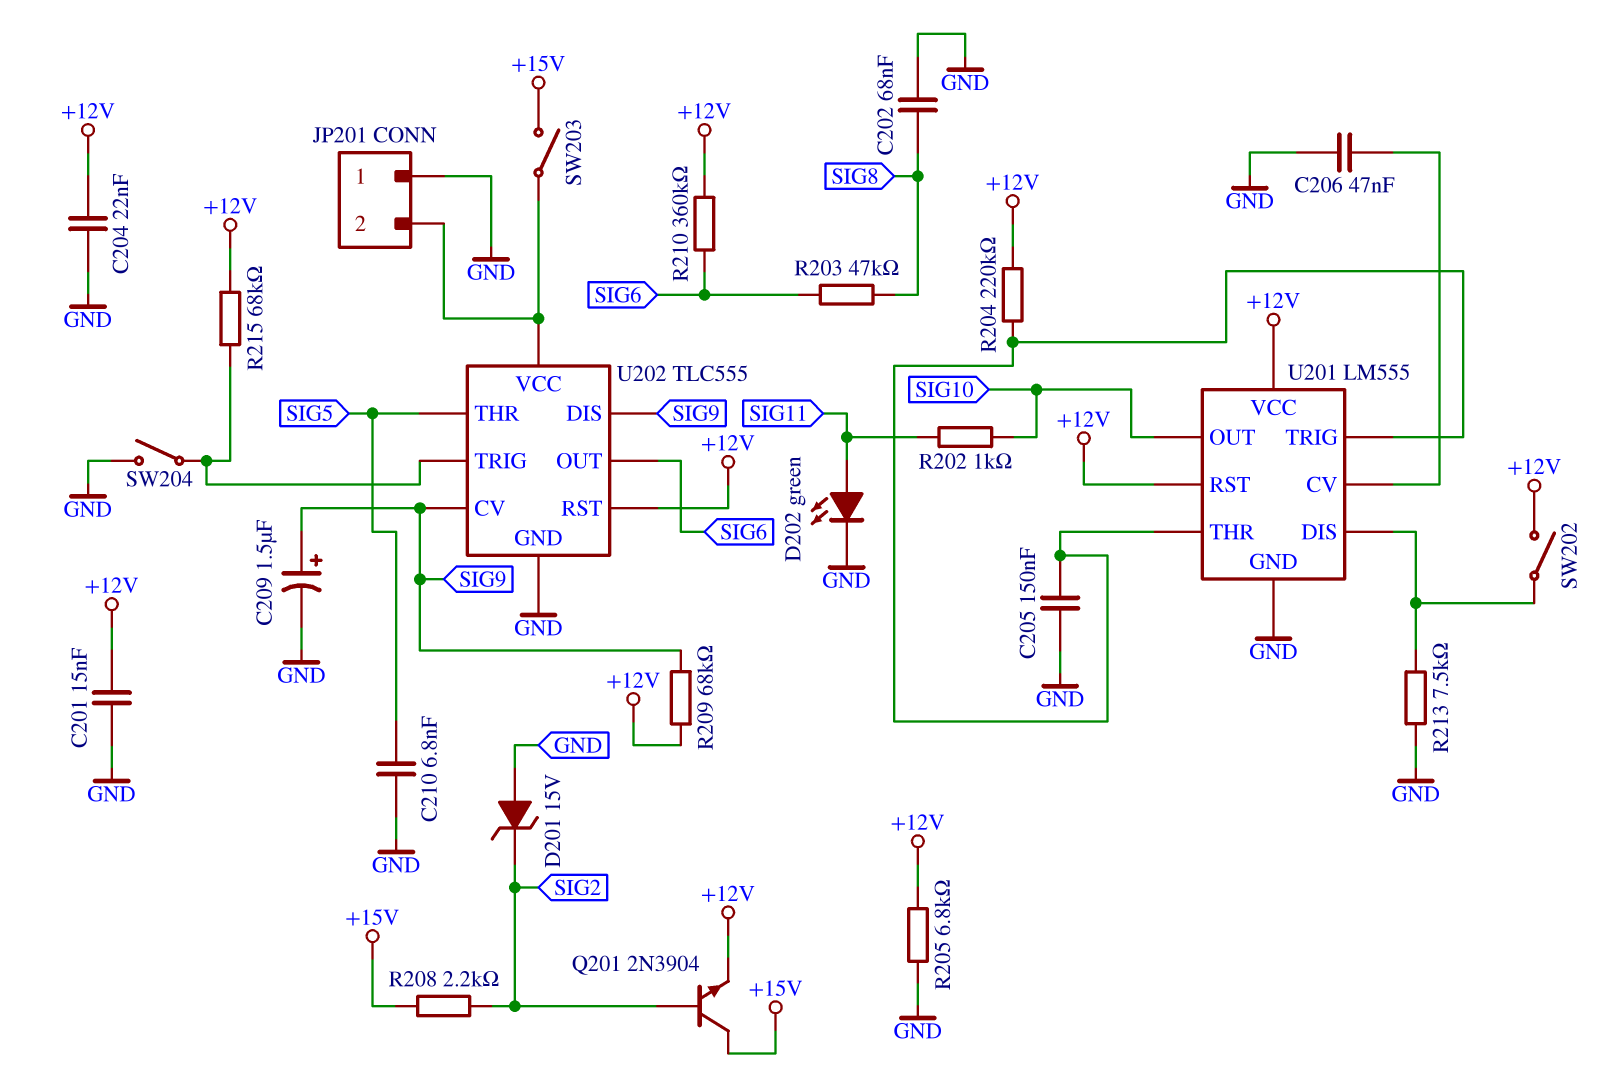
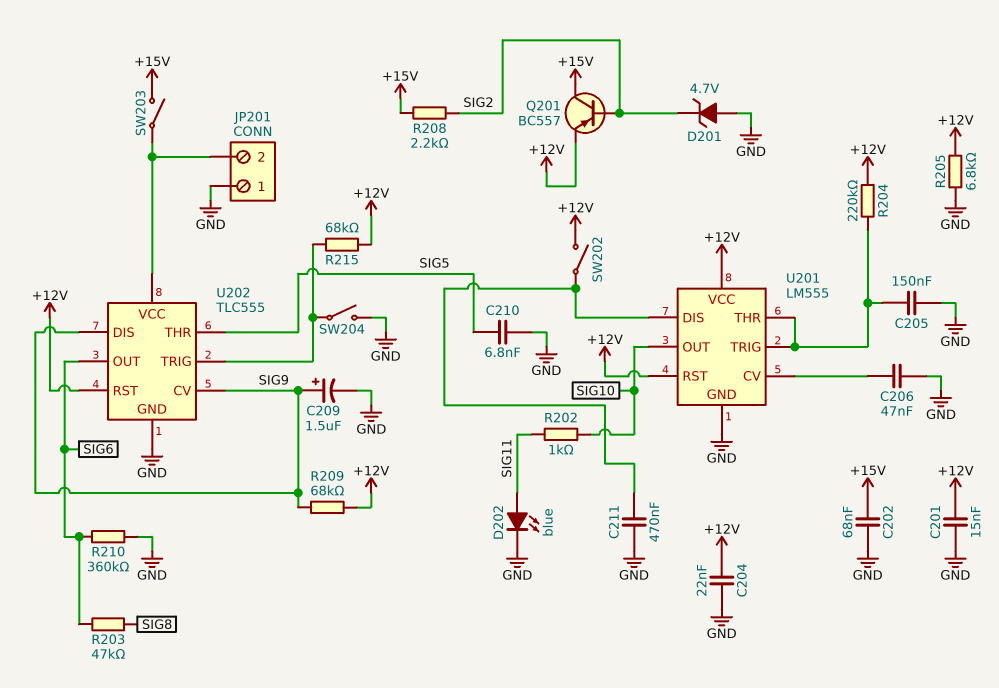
C202: 68nF (GND, SIG8) -> 68nF (+15V, GND)
C211: none -> 470nF (GND, U201/DIS)
D201: zener 15V (A GND, K SIG2) -> zener 4.7V (A GND, K SIG2)
D202: LED green (A SIG11, K GND) -> LED blue (A SIG11, K GND)
Q201: NPN 2N3904 (B SIG2, C +15V, E +12V) -> PNP BC557 (B SIG2, C +15V, E +12V)
R210: 360k (+12V, SIG6) -> 360k (GND, SIG6)
R213: 7.5k (GND, U201/DIS) -> none

